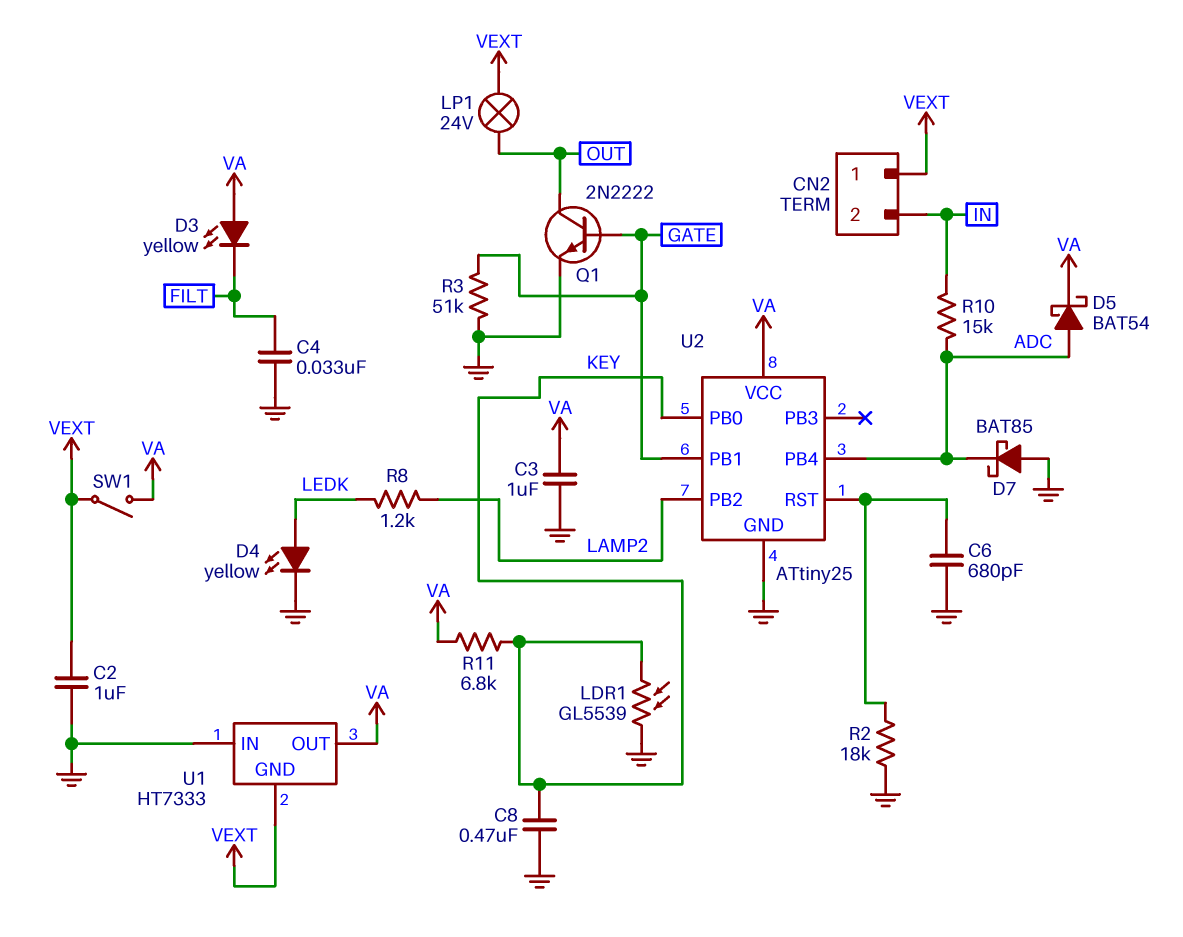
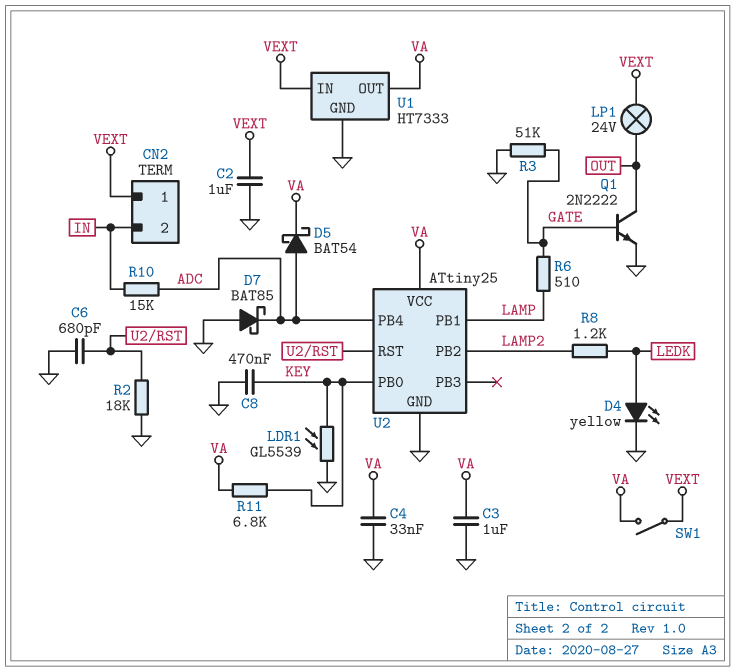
C4: 33nF (FILT, GND) -> 33nF (GND, VA)
D3: LED yellow (A VA, K FILT) -> none
R6: none -> 510 (GATE, LAMP)
U1 pin GND: VEXT -> GND
U1 pin IN: GND -> VEXT
U2 pin PB1: GATE -> LAMP

